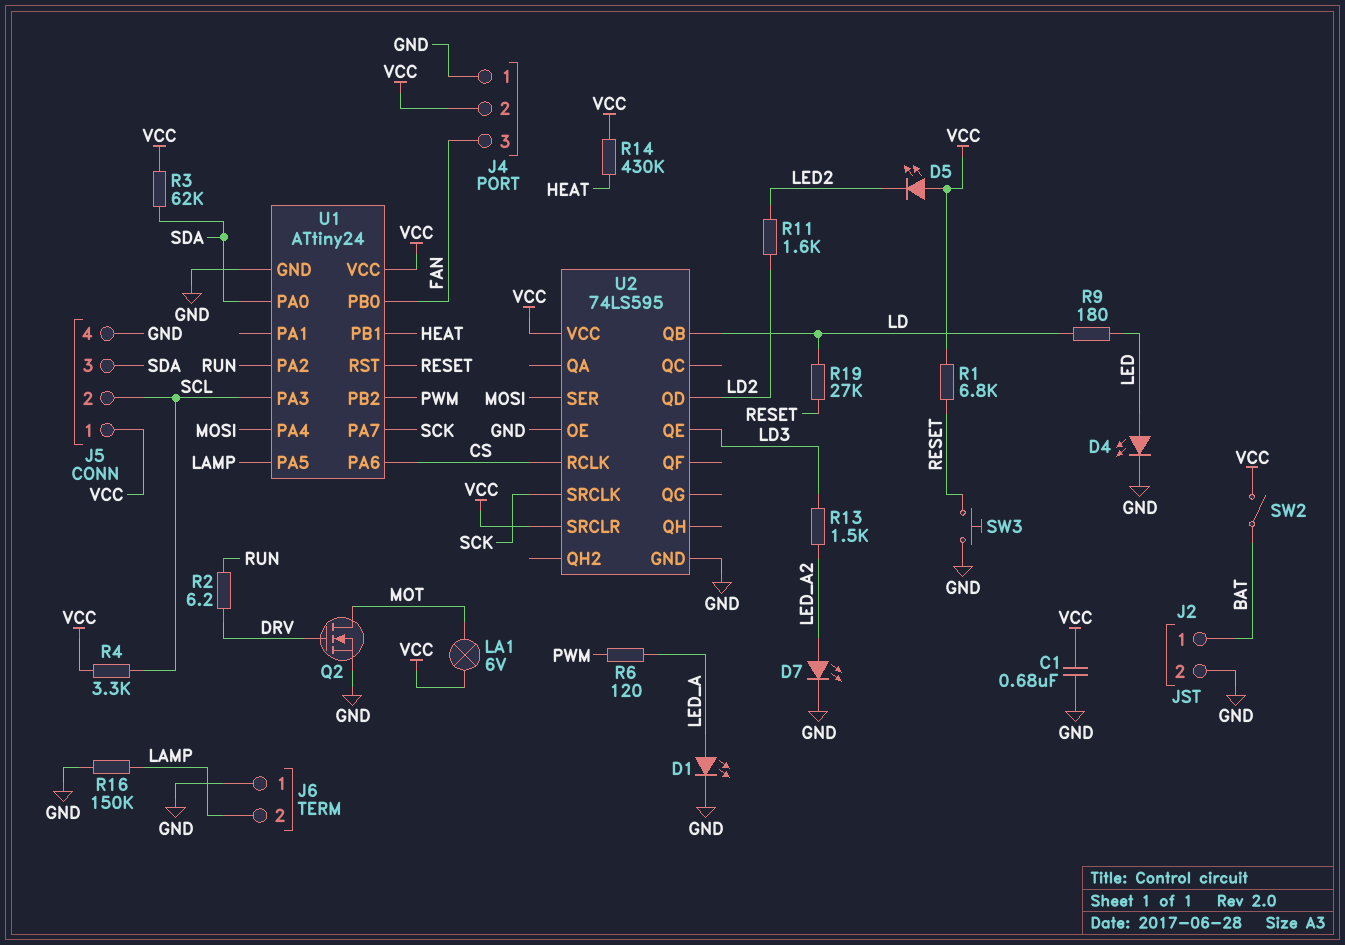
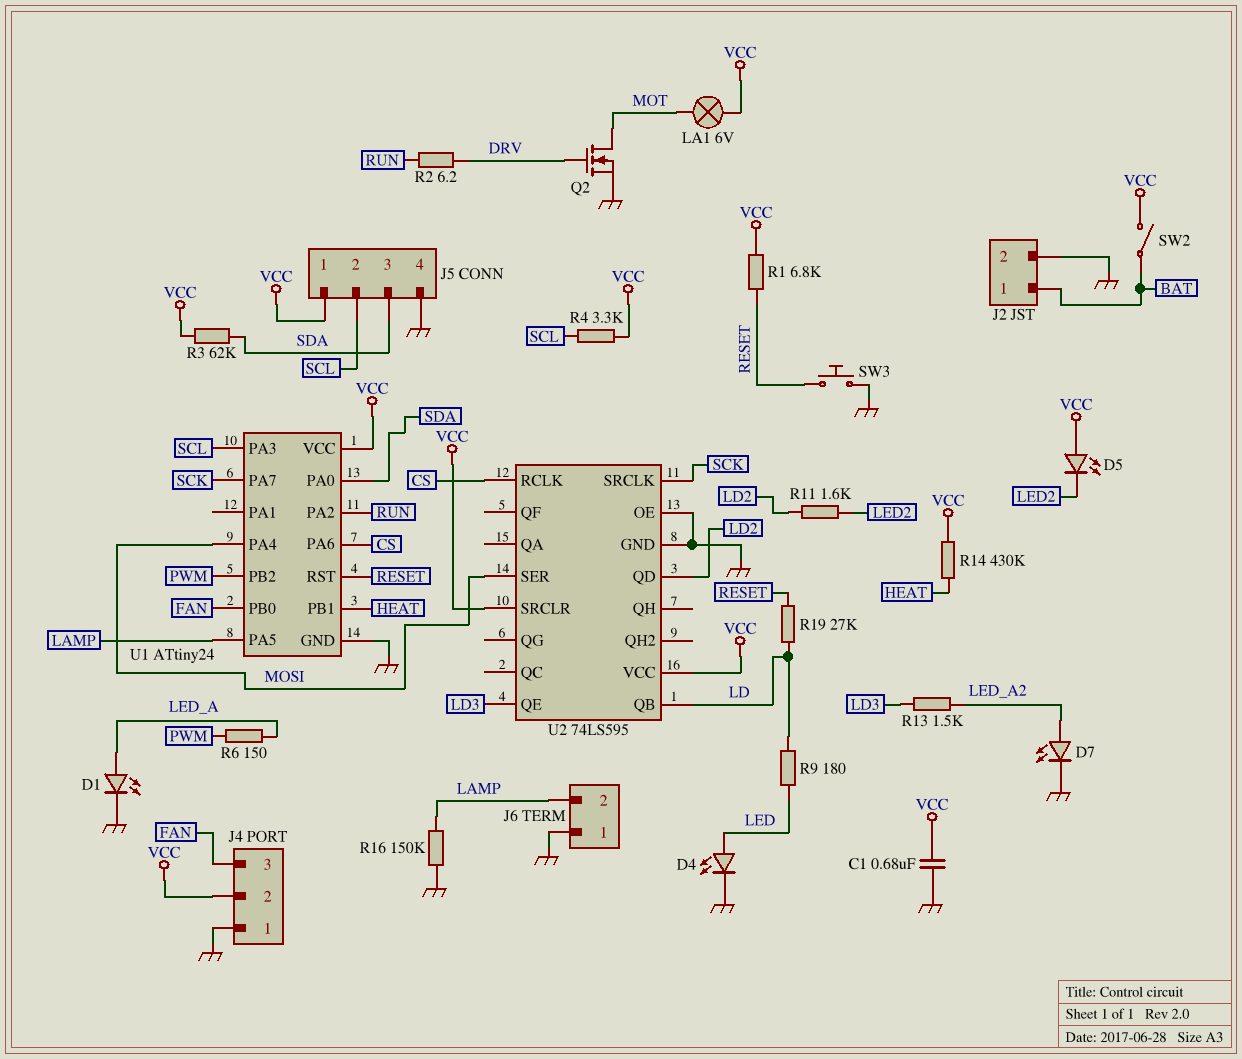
R6: 120 (LED_A, PWM) -> 150 (LED_A, PWM)

